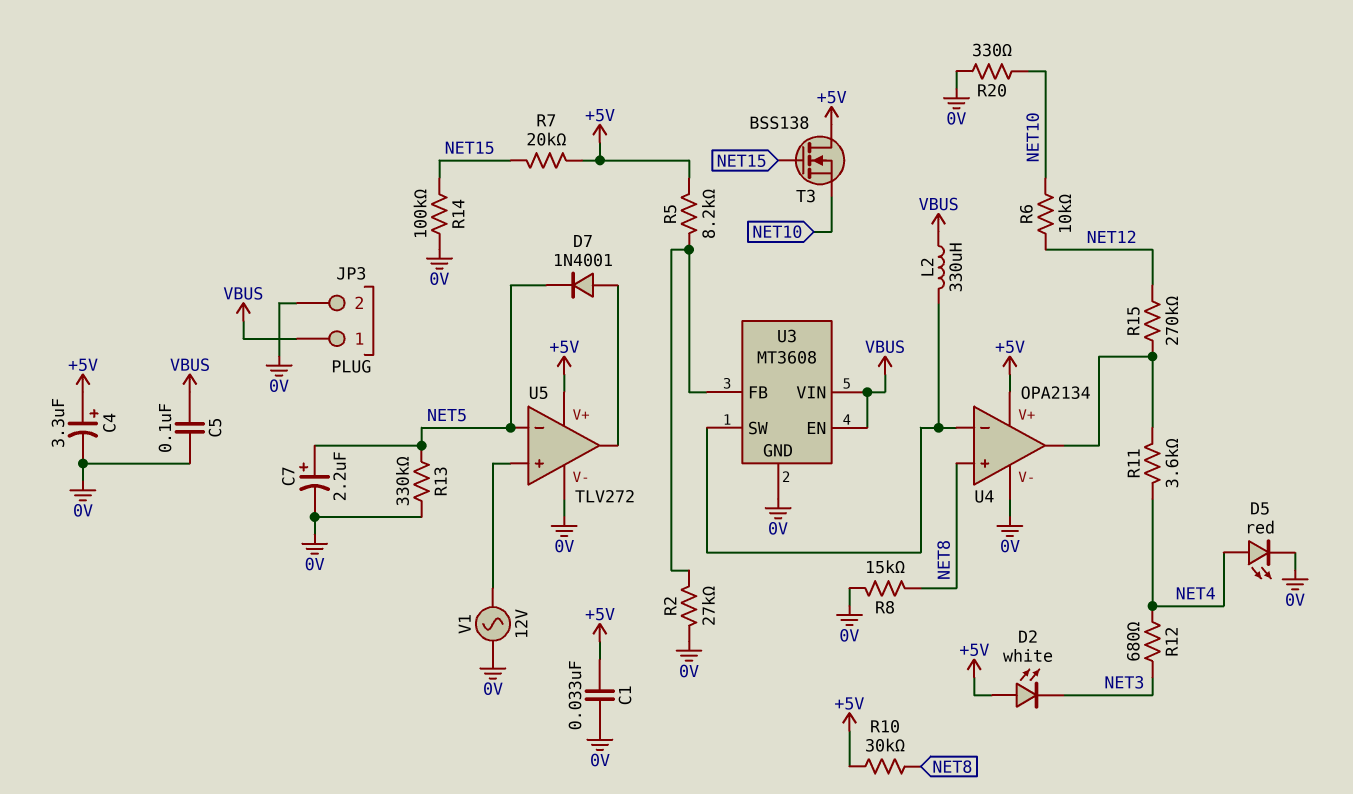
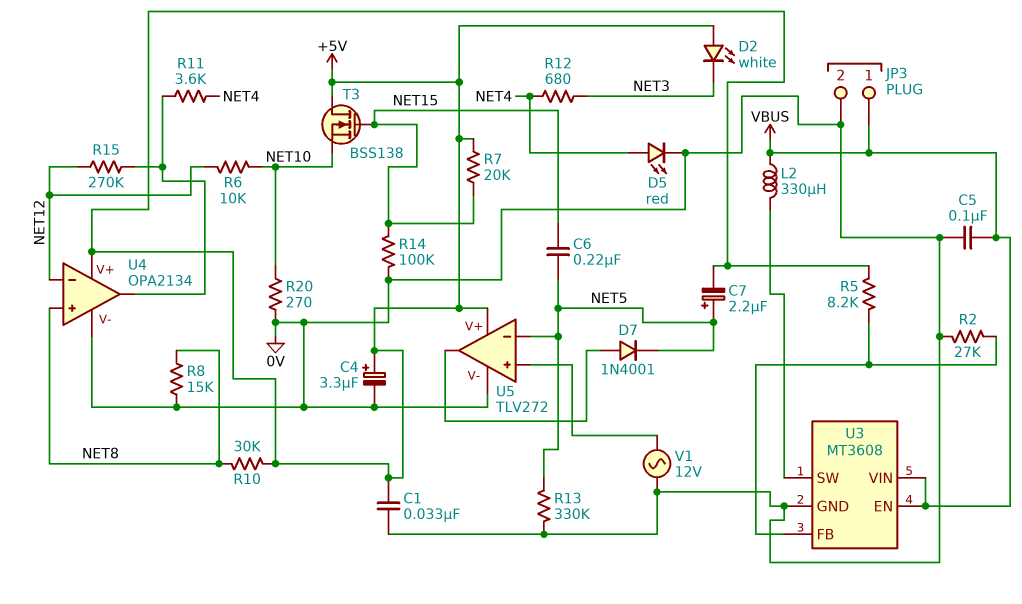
C6: none -> 220nF (NET5, NET15)
C7: 2.2uF (plus NET5, minus 0V) -> 2.2uF (plus NET5, minus +5V)
R20: 330 (0V, NET10) -> 270 (0V, NET10)
U4 pin in-: U3/SW -> NET12

